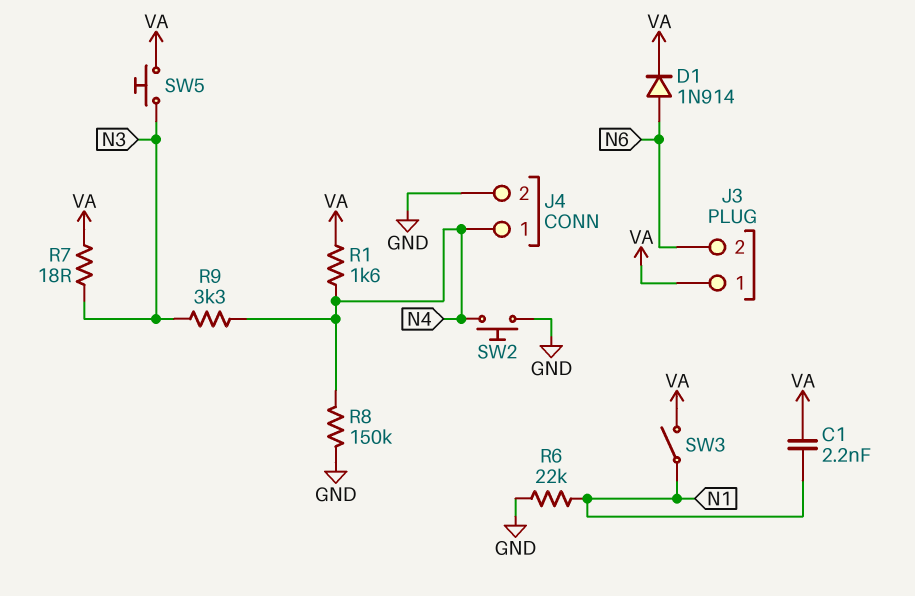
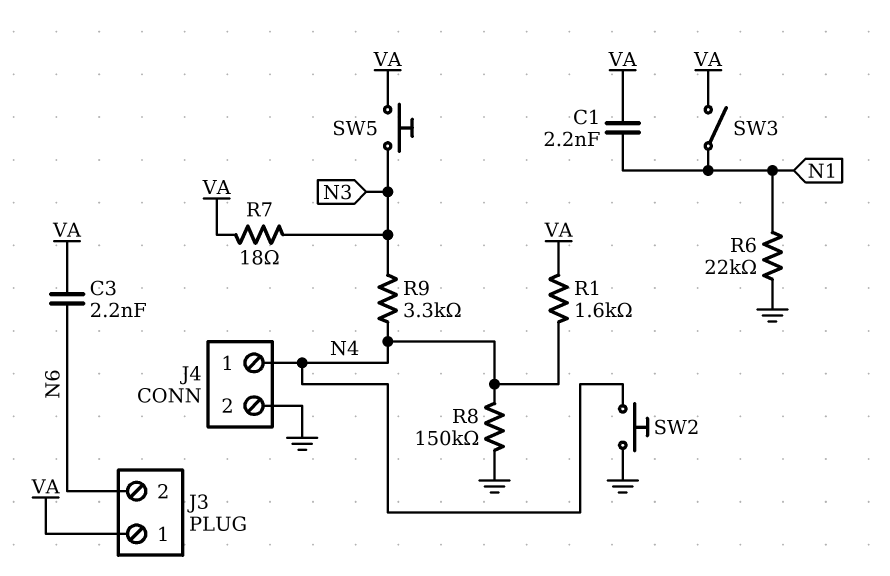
C3: none -> 2.2nF (N6, VA)
D1: diode 1N914 (A N6, K VA) -> none

